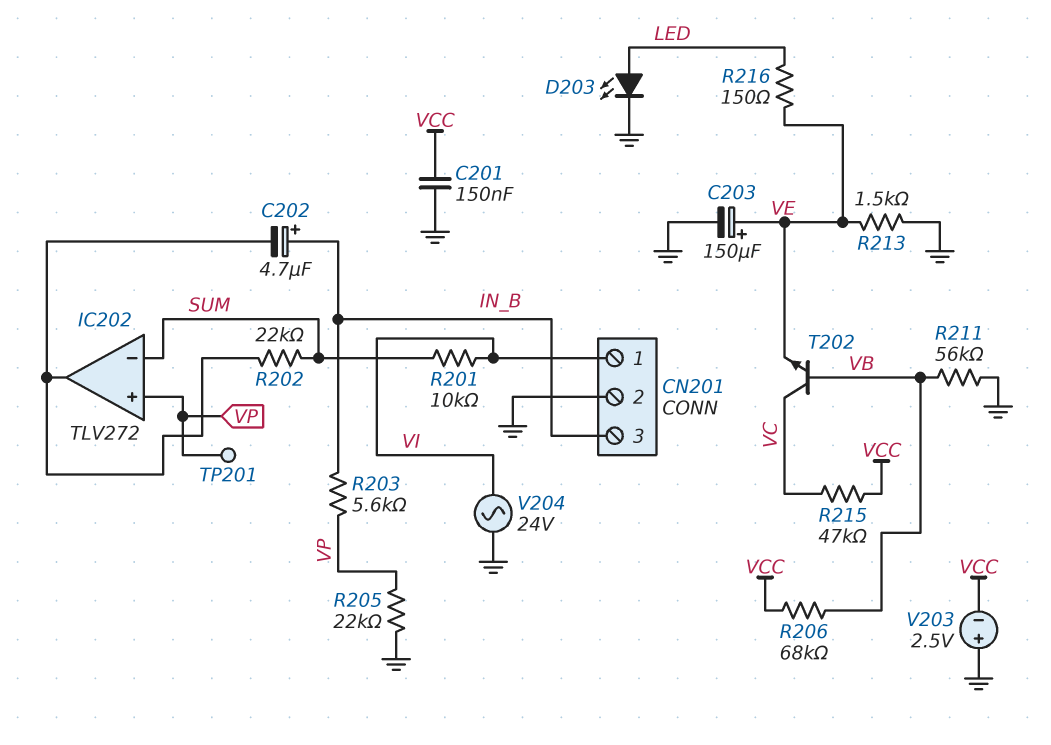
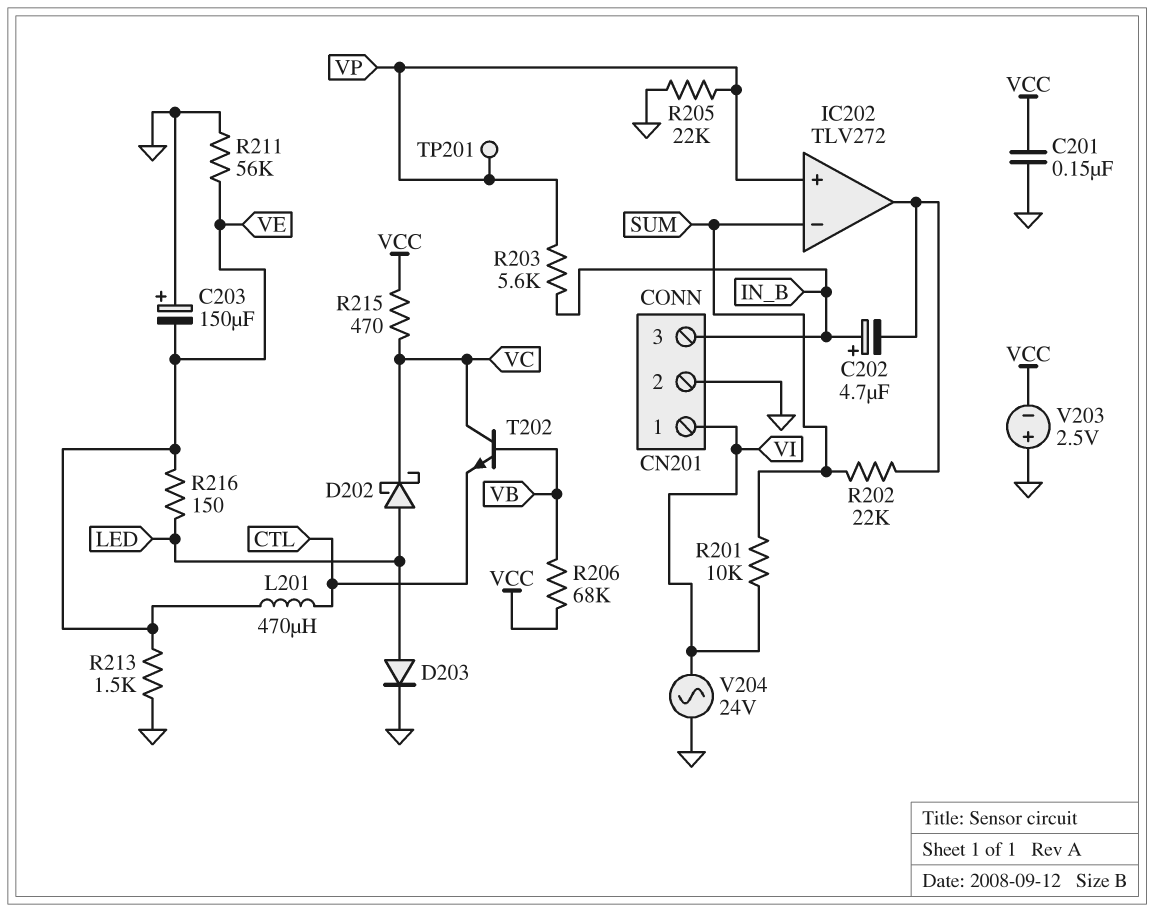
C203: 150uF (plus VE, minus GND) -> 150uF (plus GND, minus VE)
D202: none -> schottky (A LED, K VC)
D203: LED (A LED, K GND) -> diode (A LED, K GND)
L201: none -> 470uH (CTL, VE)
R211: 56k (GND, VB) -> 56k (GND, VE)
R215: 47k (VC, VCC) -> 470 (VC, VCC)
T202: NPN (B VB, C VC, E VE) -> NPN (B VB, C VC, E CTL)

